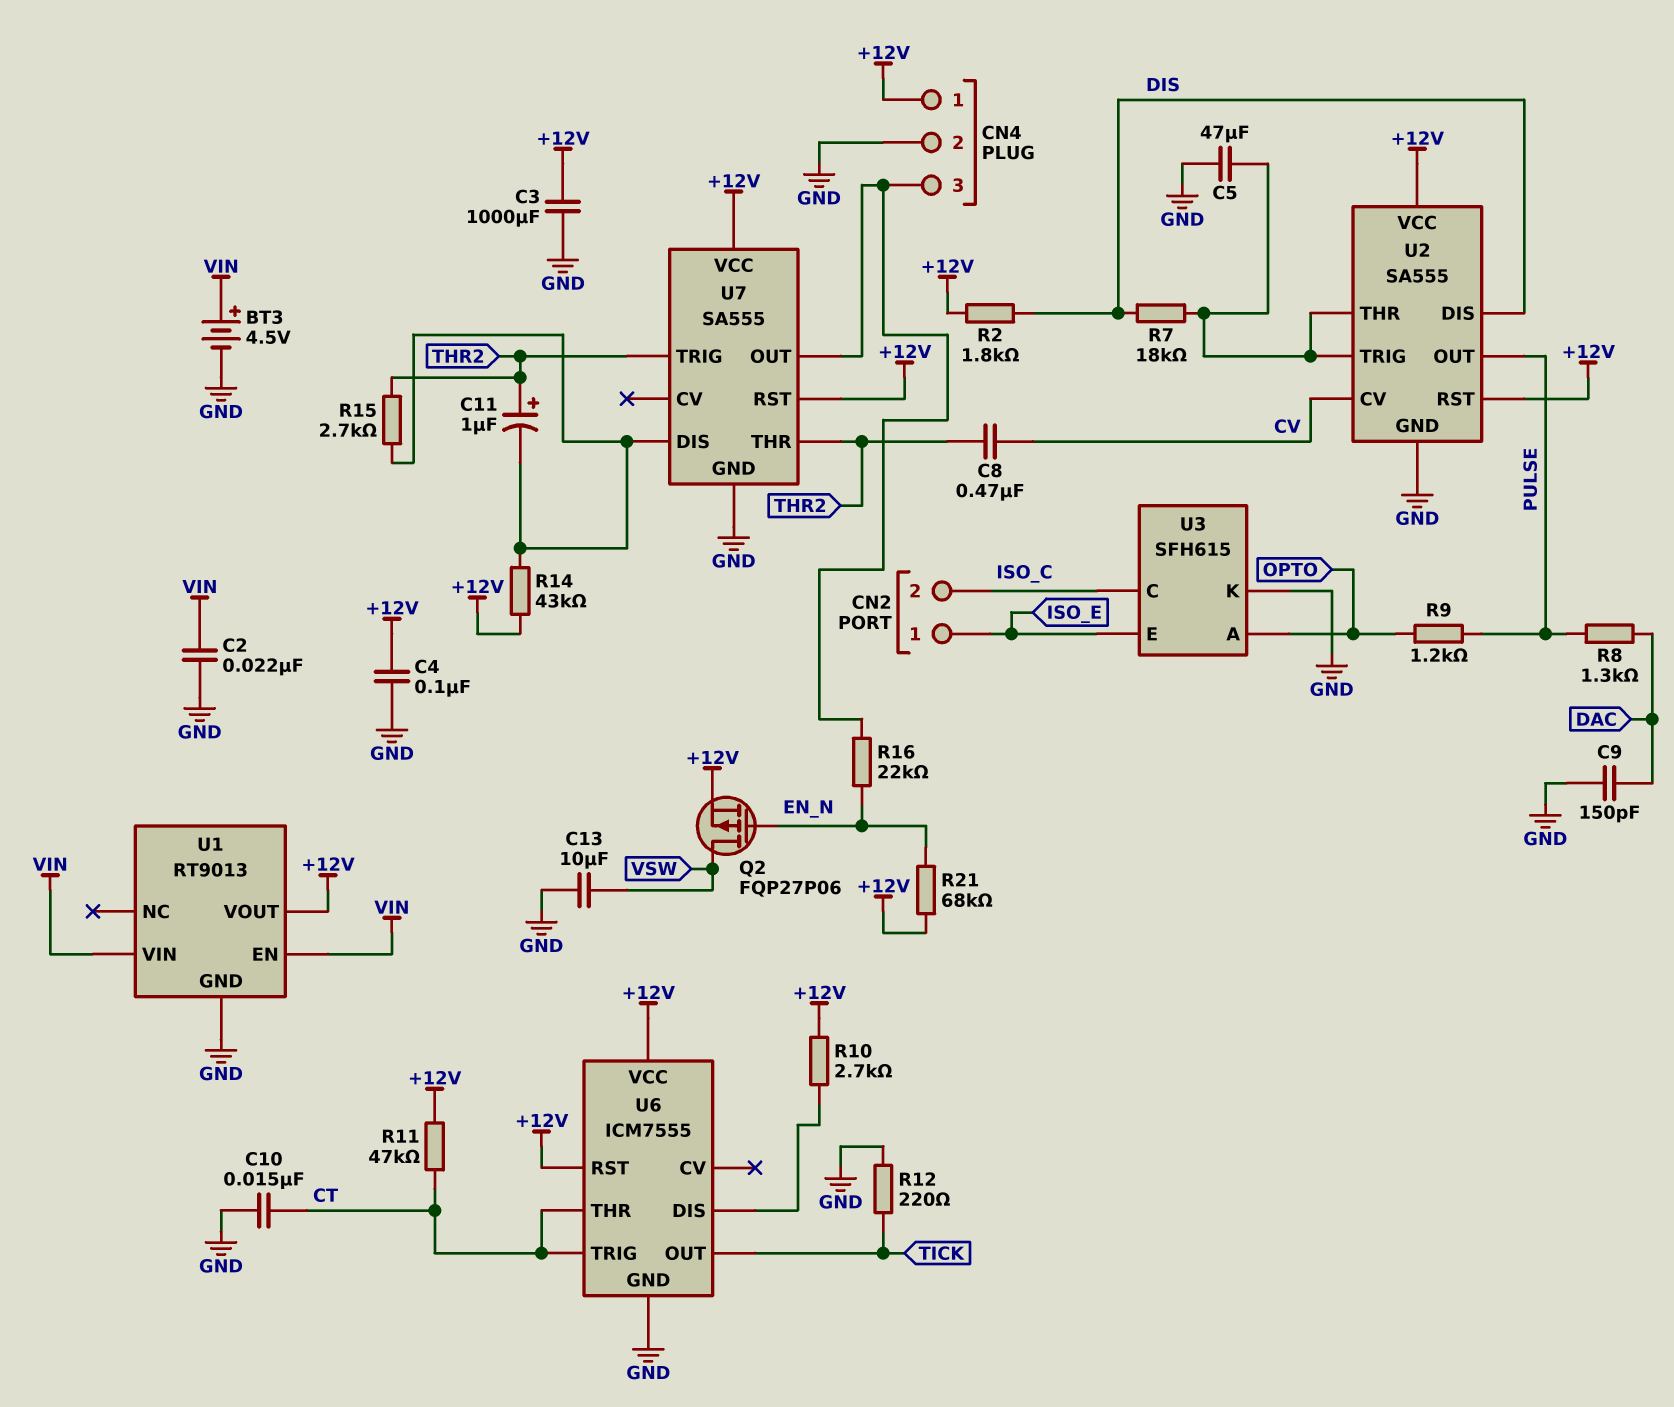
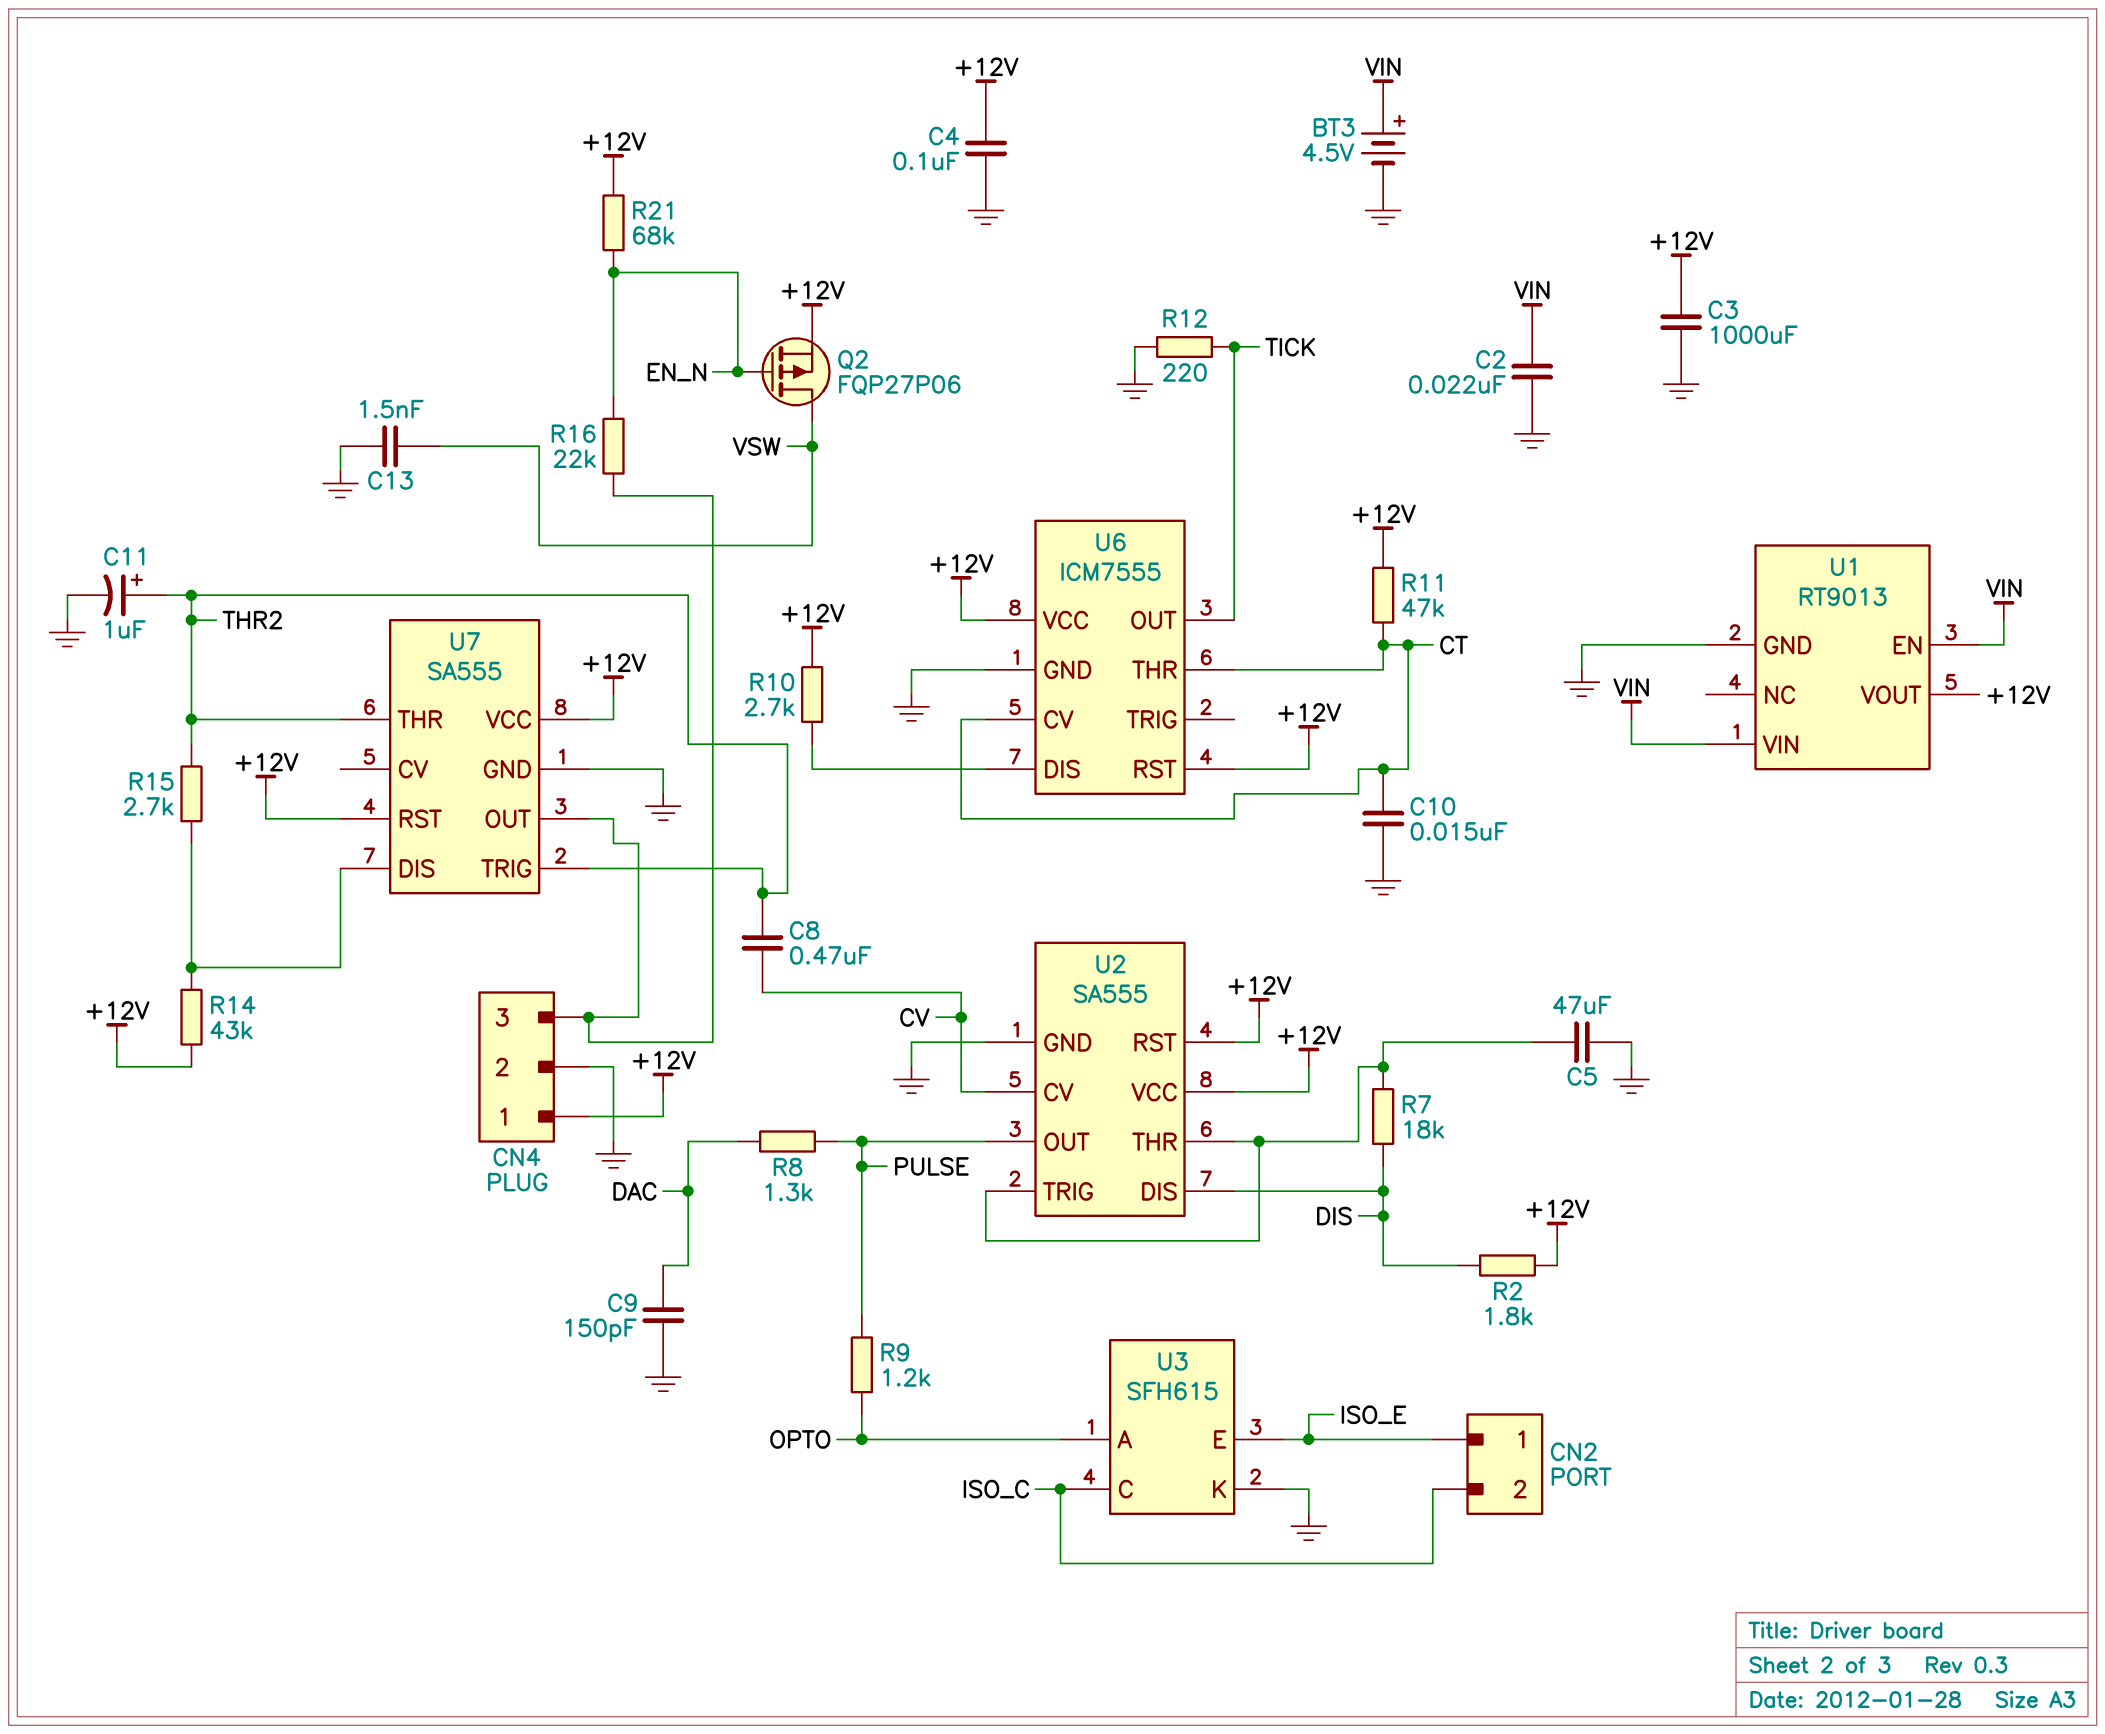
C11: 1uF (plus THR2, minus U7/DIS) -> 1uF (plus THR2, minus GND)
C13: 10uF (GND, VSW) -> 1.5nF (GND, VSW)
U6 pin CV: none -> CT
U6 pin TRIG: CT -> none

